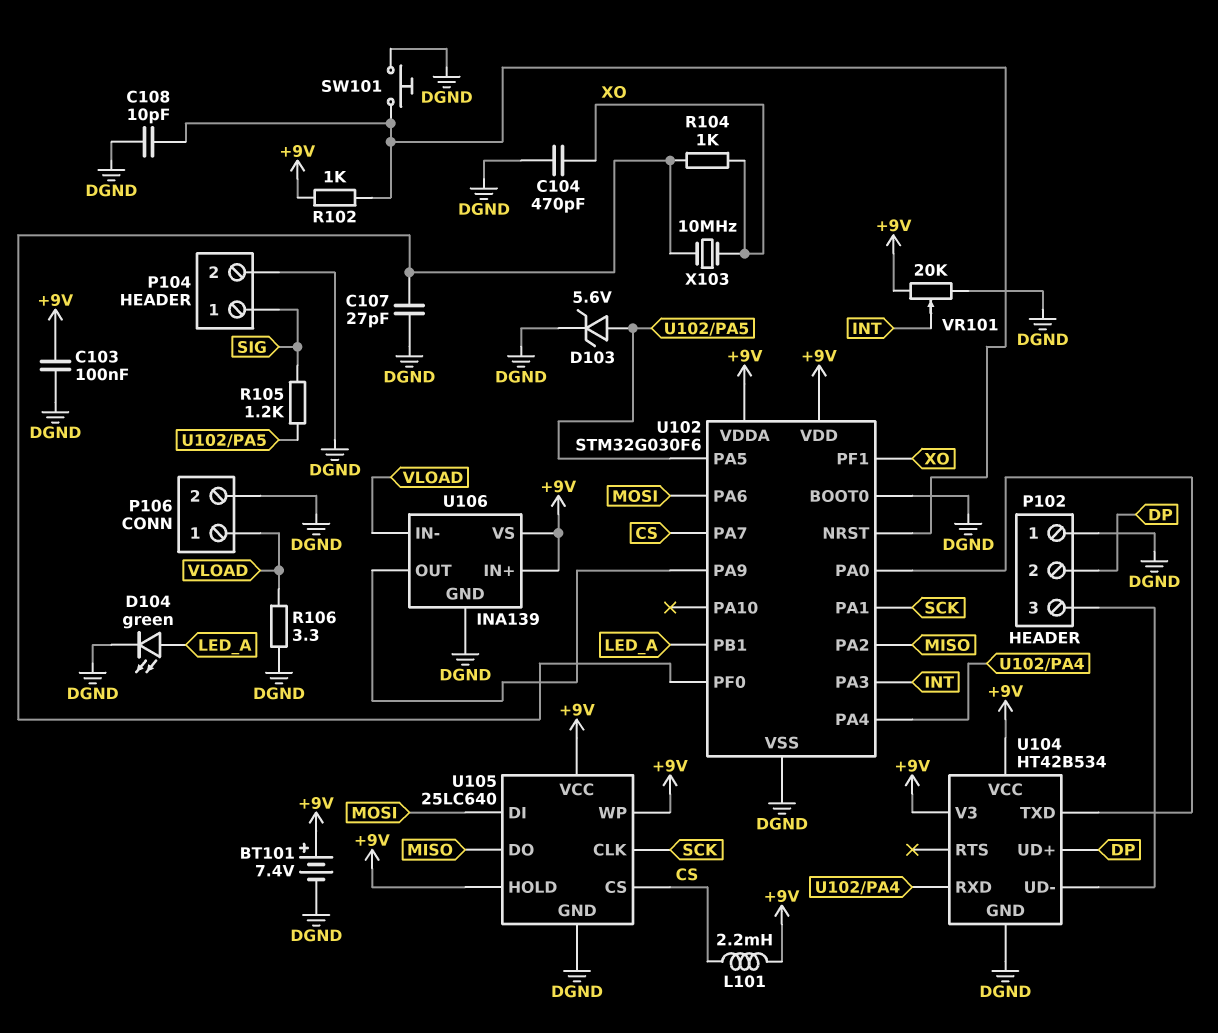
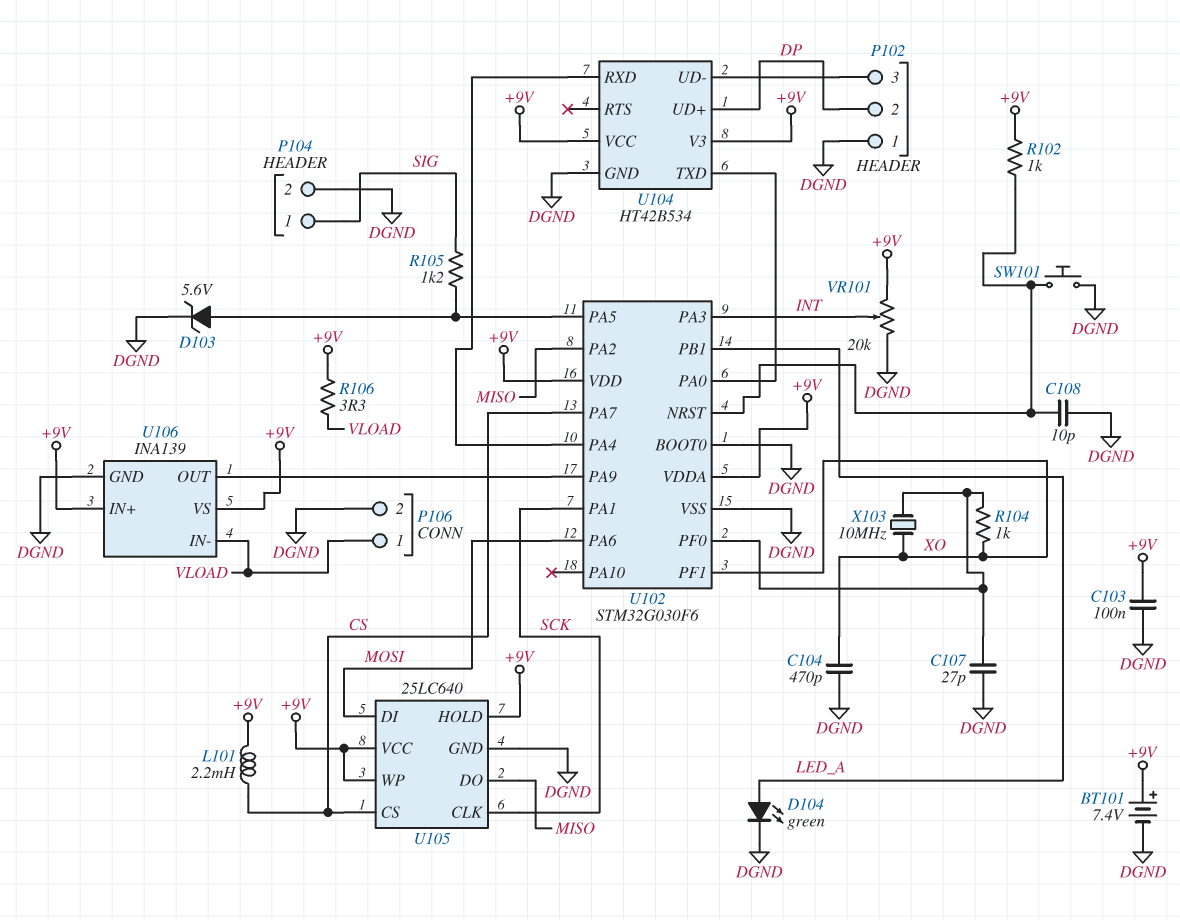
R106: 3.3 (DGND, VLOAD) -> 3.3 (+9V, VLOAD)

